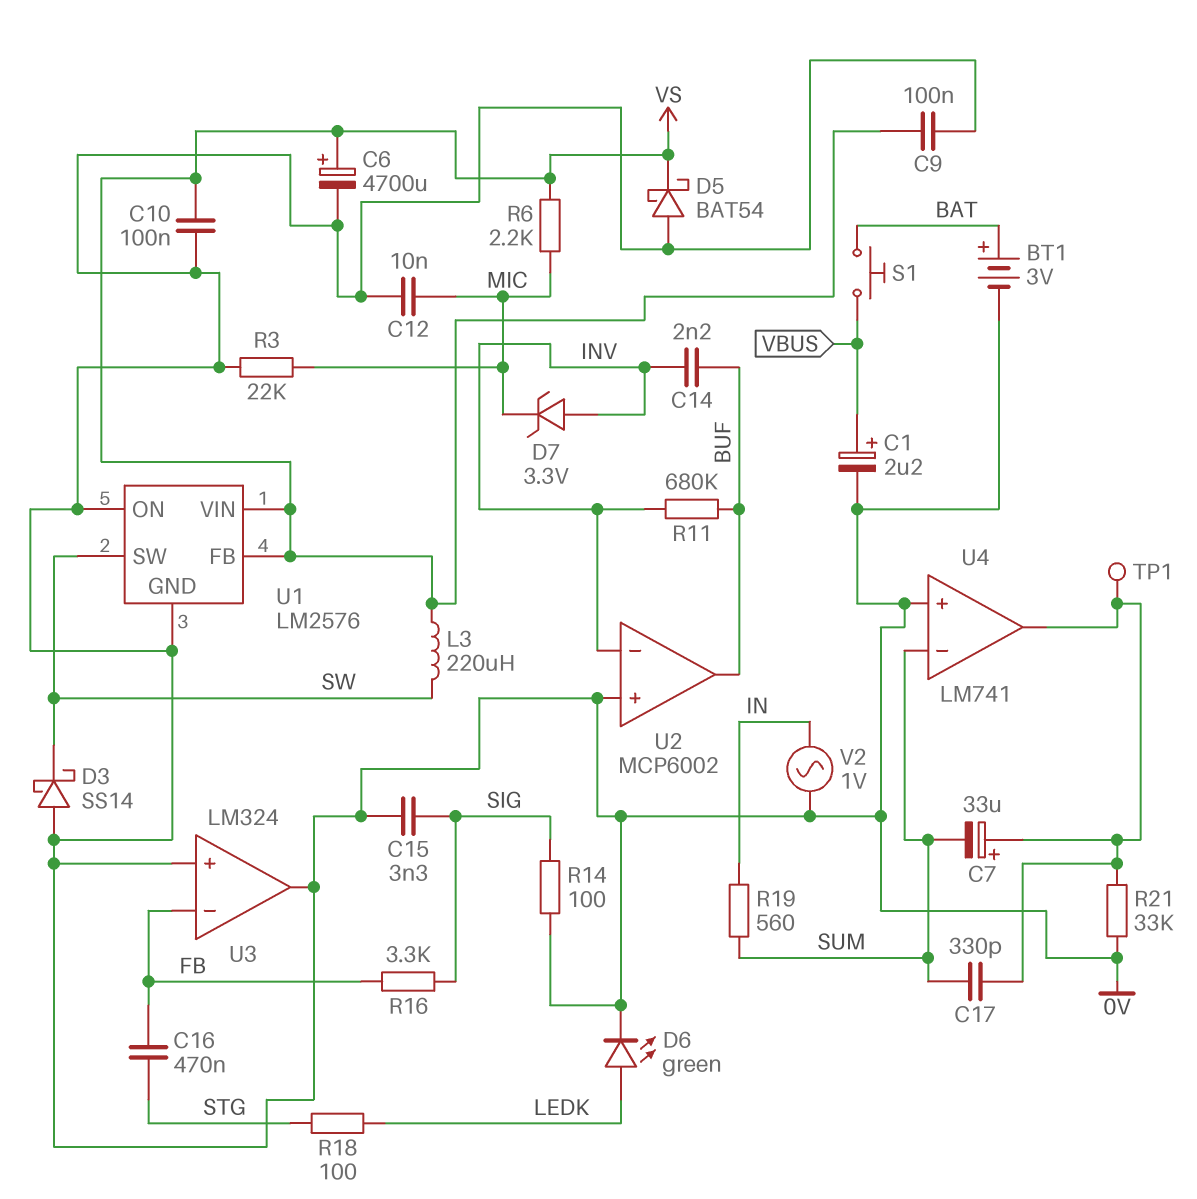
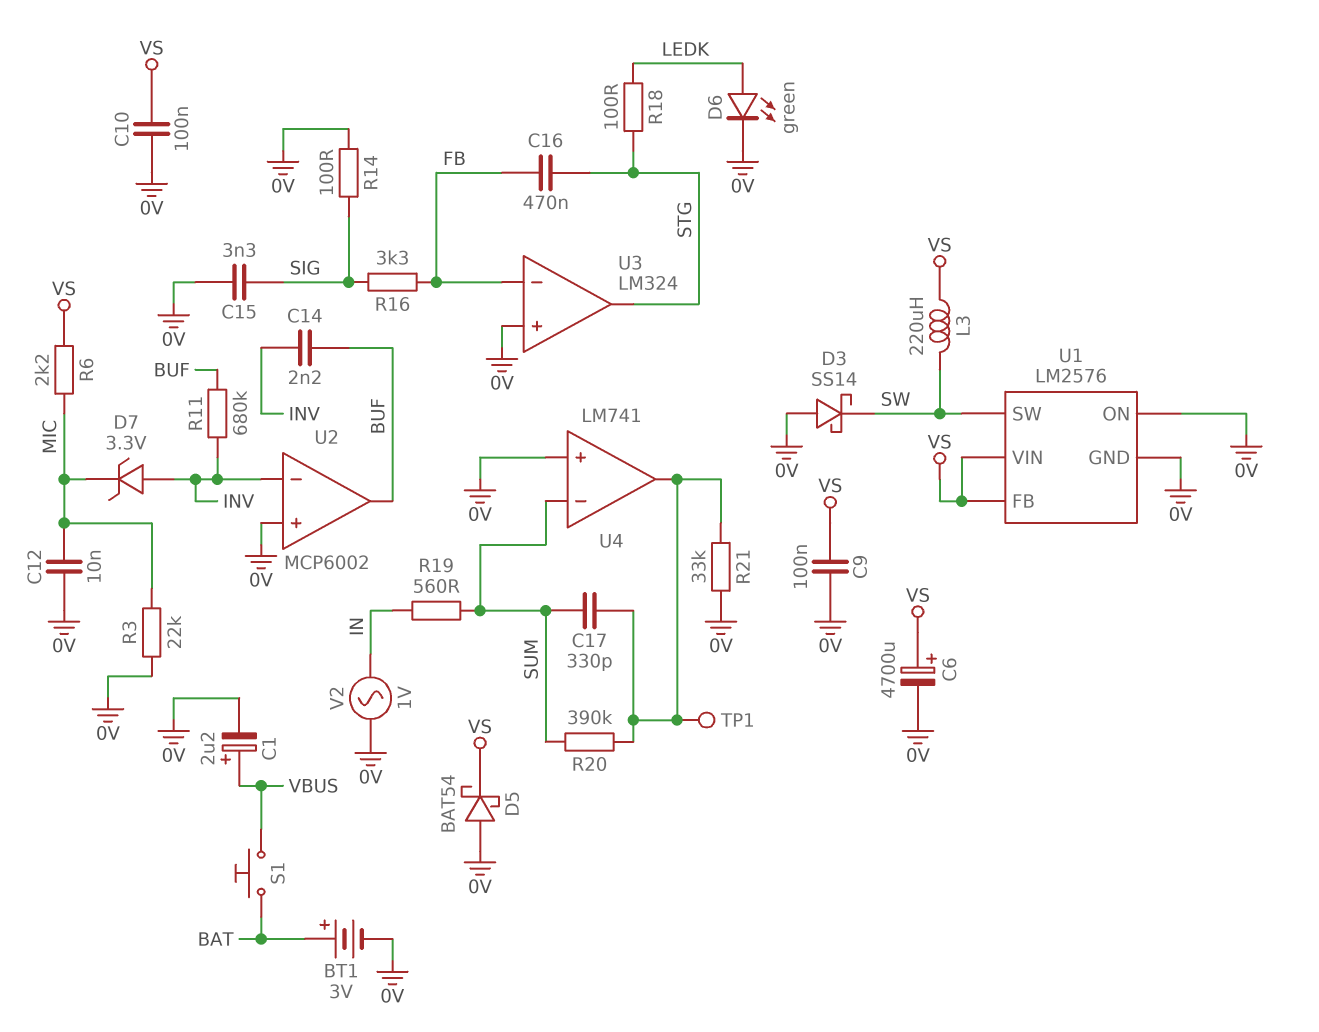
C7: 33uF (plus U4/out, minus SUM) -> none
R20: none -> 390k (SUM, U4/out)
U3 pin out: 0V -> STG

